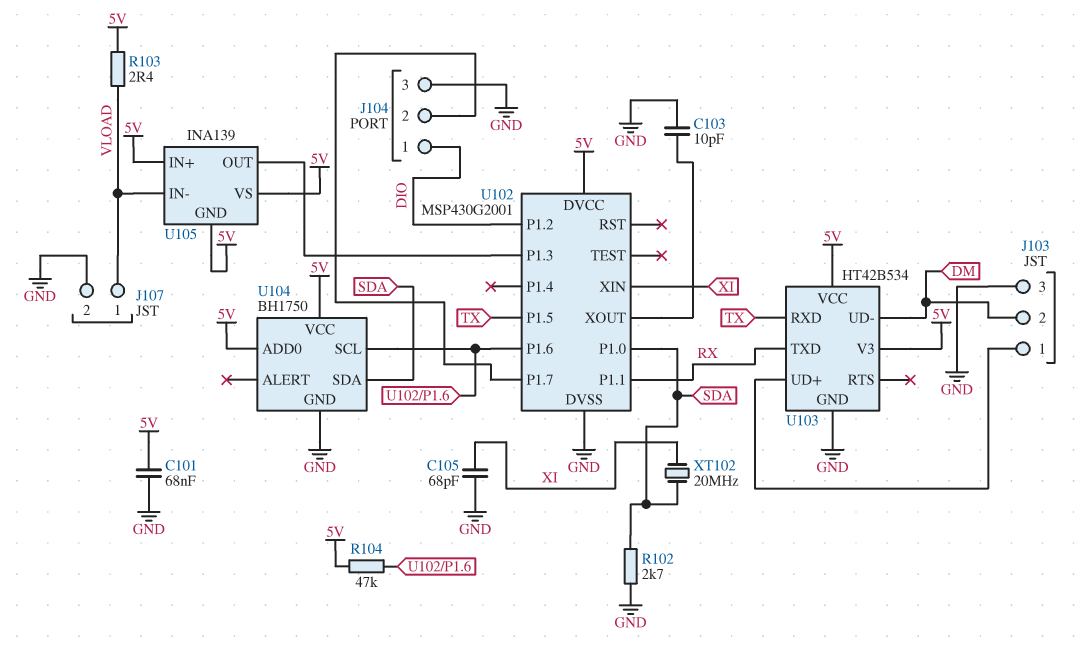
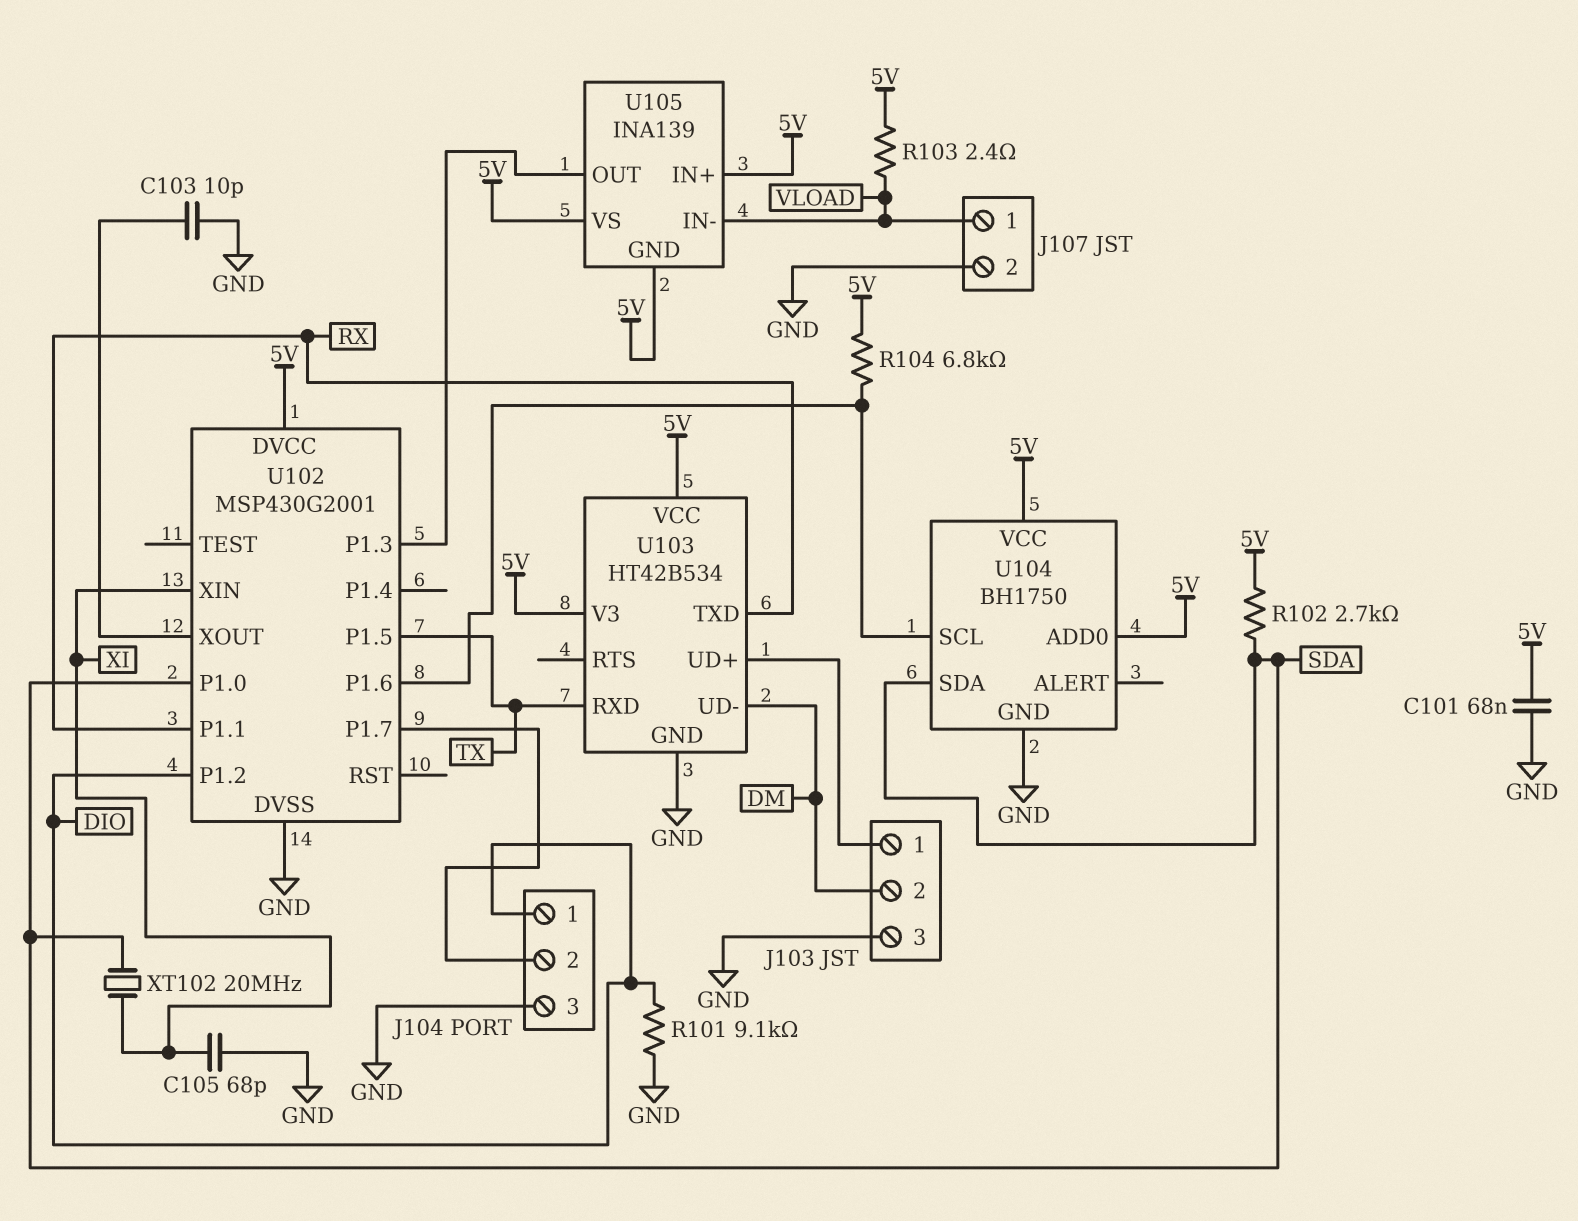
R101: none -> 9.1k (DIO, GND)
R102: 2.7k (GND, SDA) -> 2.7k (5V, SDA)
R104: 47k (5V, U102/P1.6) -> 6.8k (5V, U102/P1.6)

